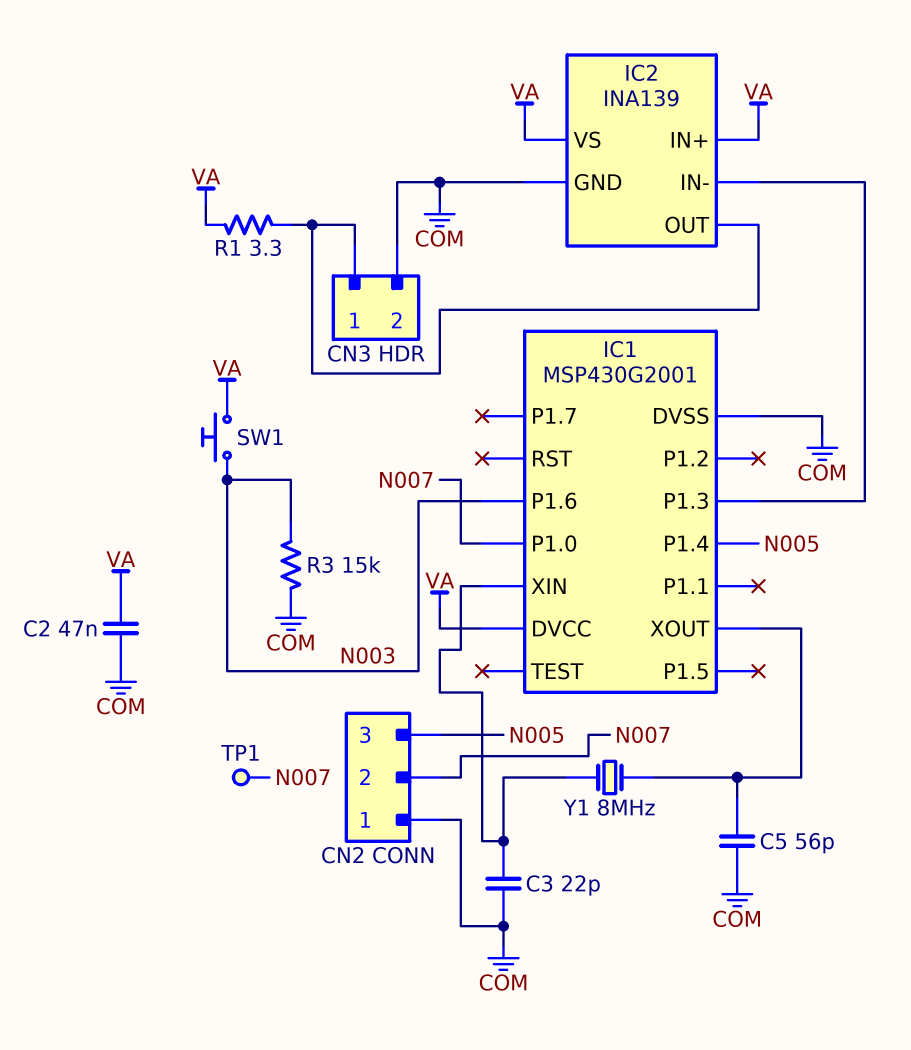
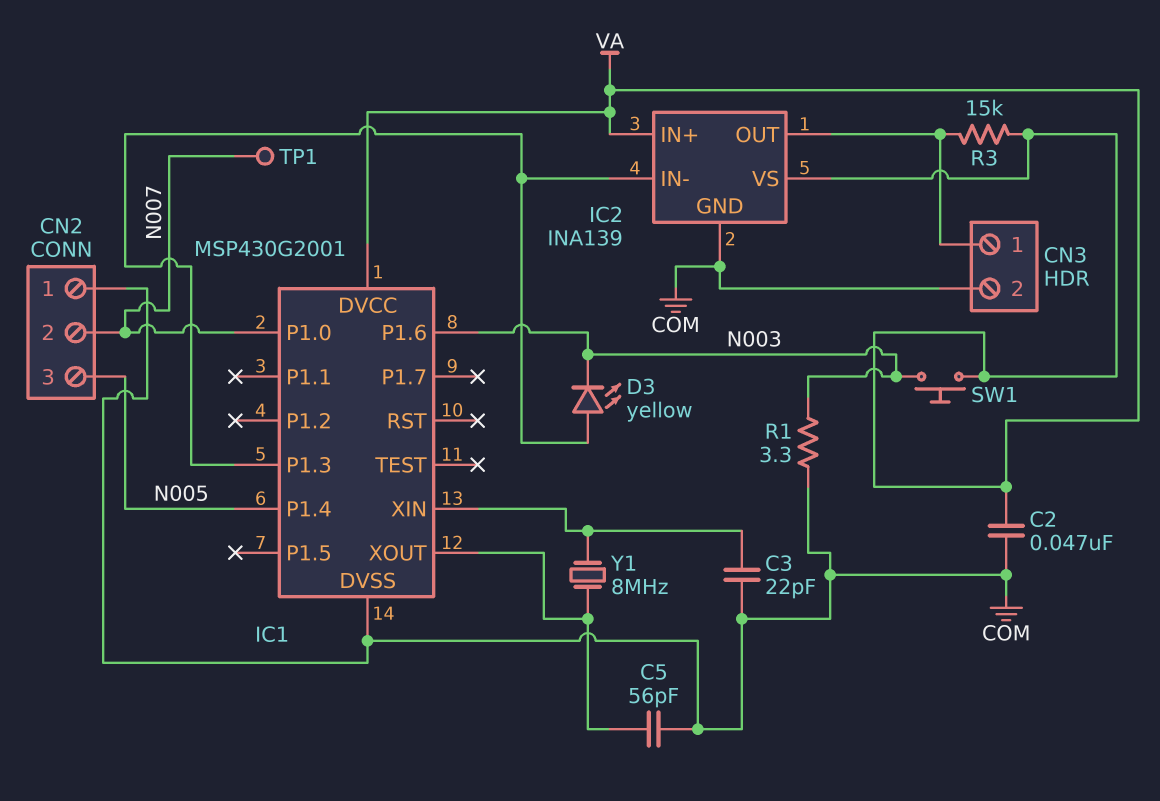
D3: none -> LED yellow (A IC1/P1.3, K N003)
R1: 3.3 (CN3/1, VA) -> 3.3 (COM, N003)
R3: 15k (COM, N003) -> 15k (CN3/1, VA)

